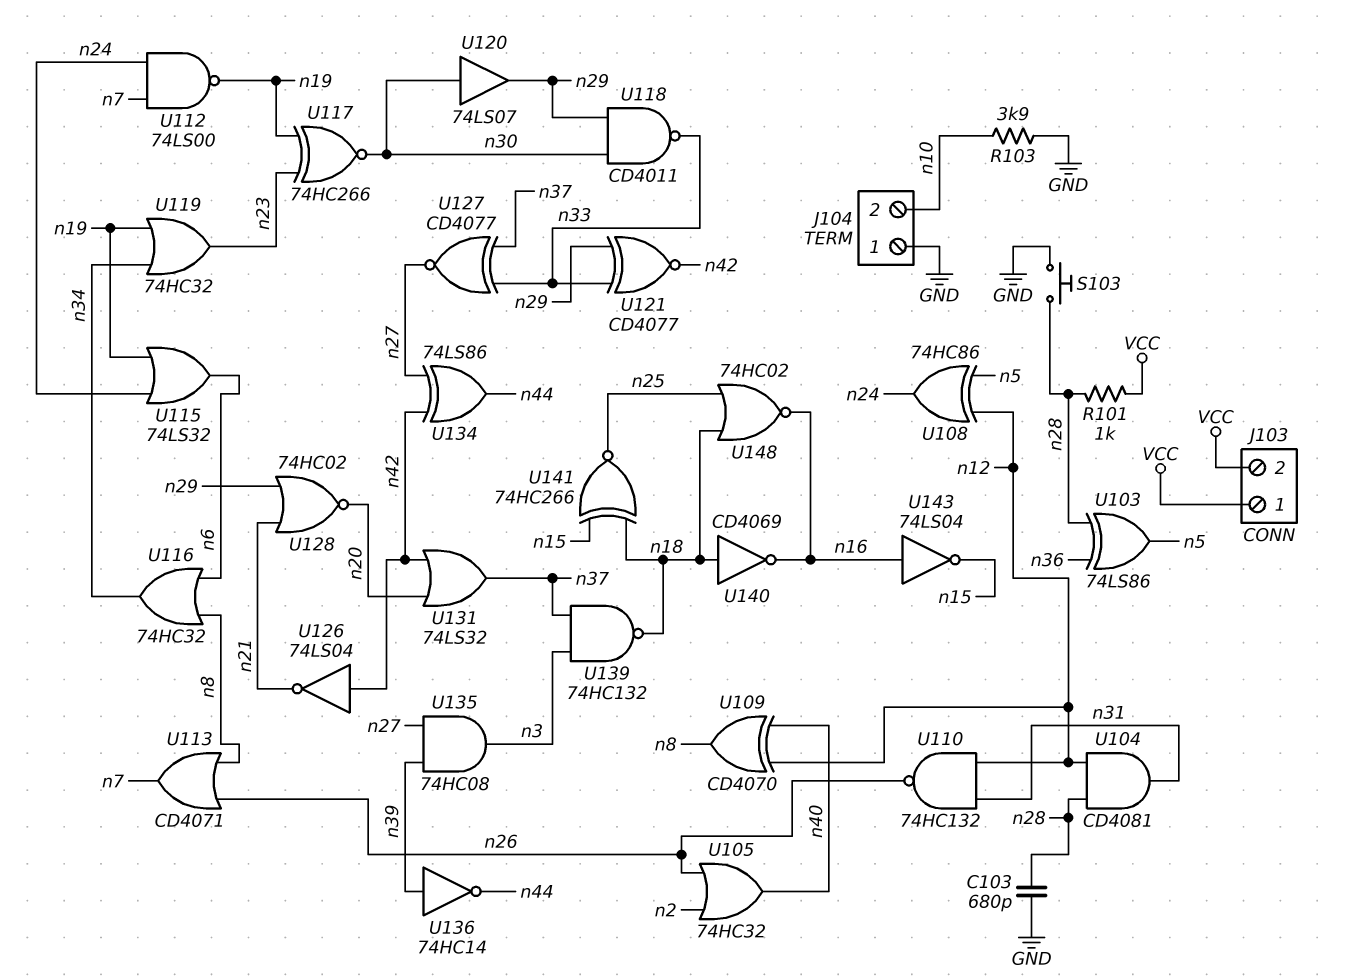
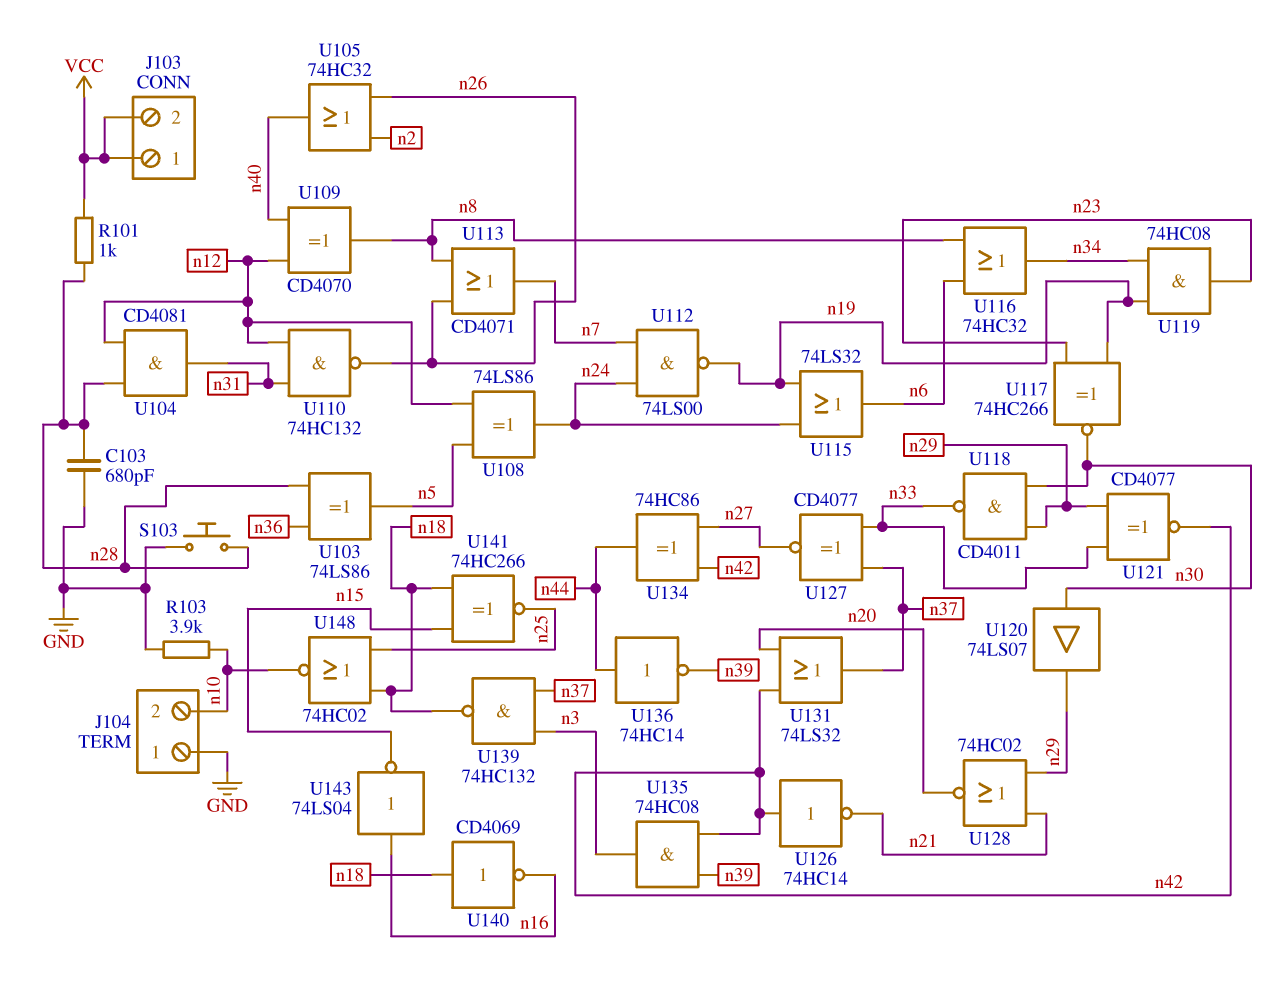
U108: XOR 74HC86 (in n5, in n12, out n24) -> XOR 74LS86 (in n5, in n12, out n24)
U119: OR 74HC32 (in n19, in n34, out n23) -> AND 74HC08 (in n19, in n34, out n23)
U126: NOT 74LS04 (in n42, out n21) -> NOT 74HC14 (in n42, out n21)
U134: XOR 74LS86 (in n27, in n42, out n44) -> XOR 74HC86 (in n27, in n42, out n44)
U135: AND 74HC08 (in n27, in n39, out n3) -> AND 74HC08 (in n39, in n42, out n3)
U136: NOT 74HC14 (in n39, out n44) -> NOT 74HC14 (in n44, out n39)
U148: NOR 74HC02 (in n18, in n25, out n16) -> NOR 74HC02 (in n18, in n25, out n10)

